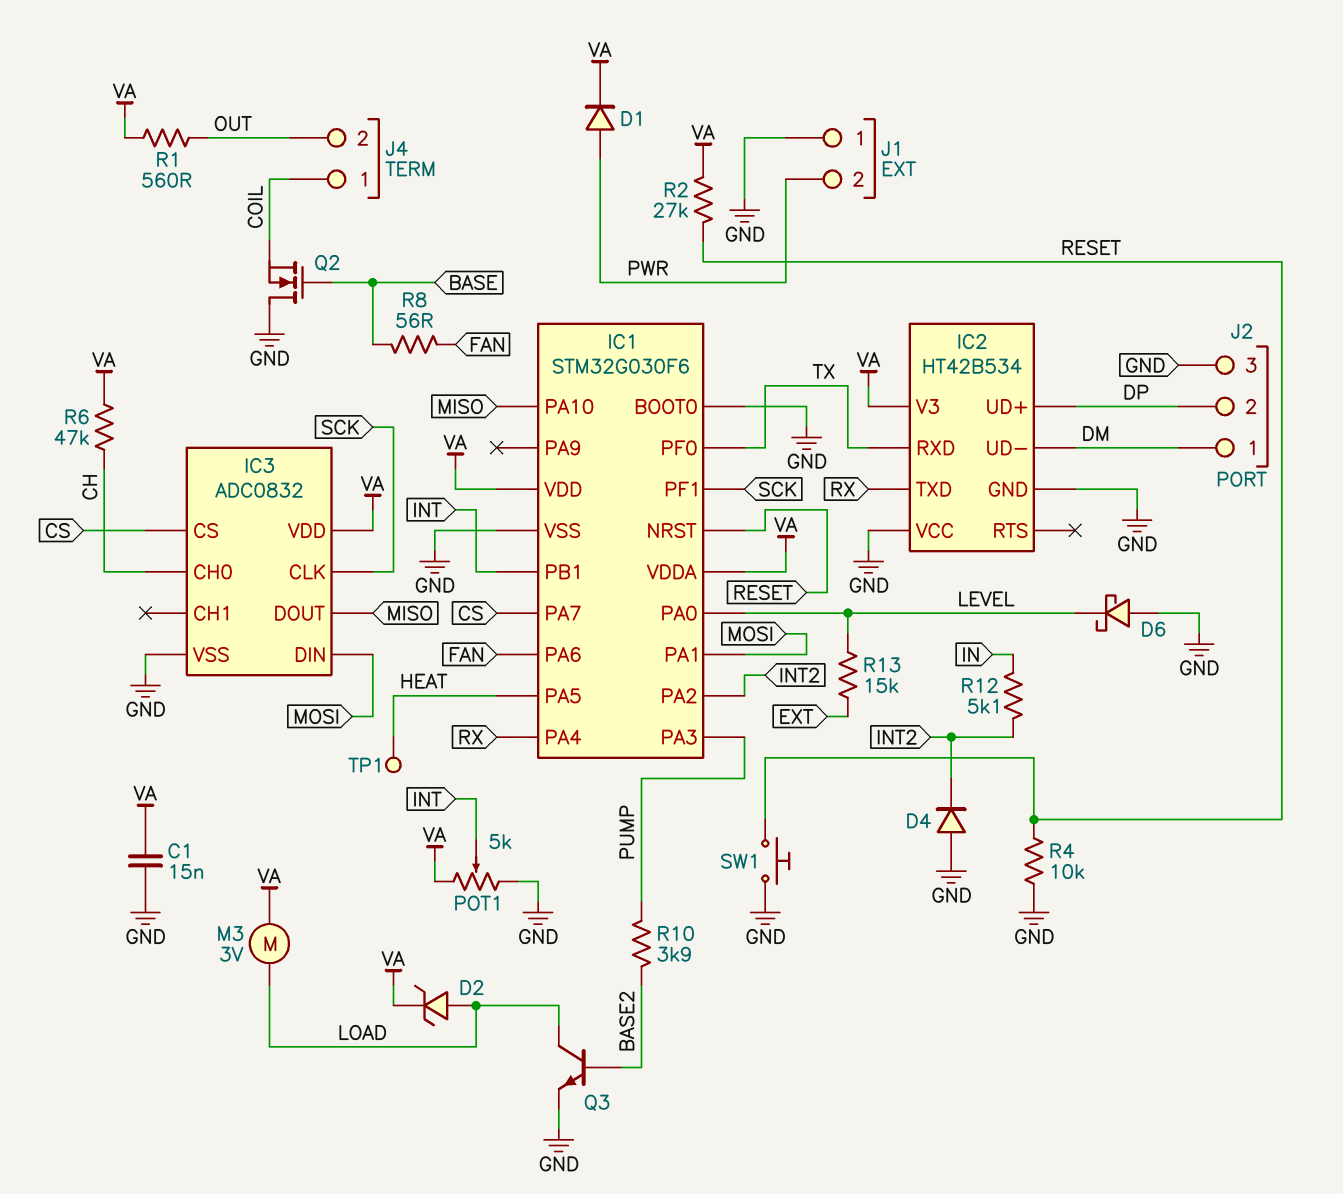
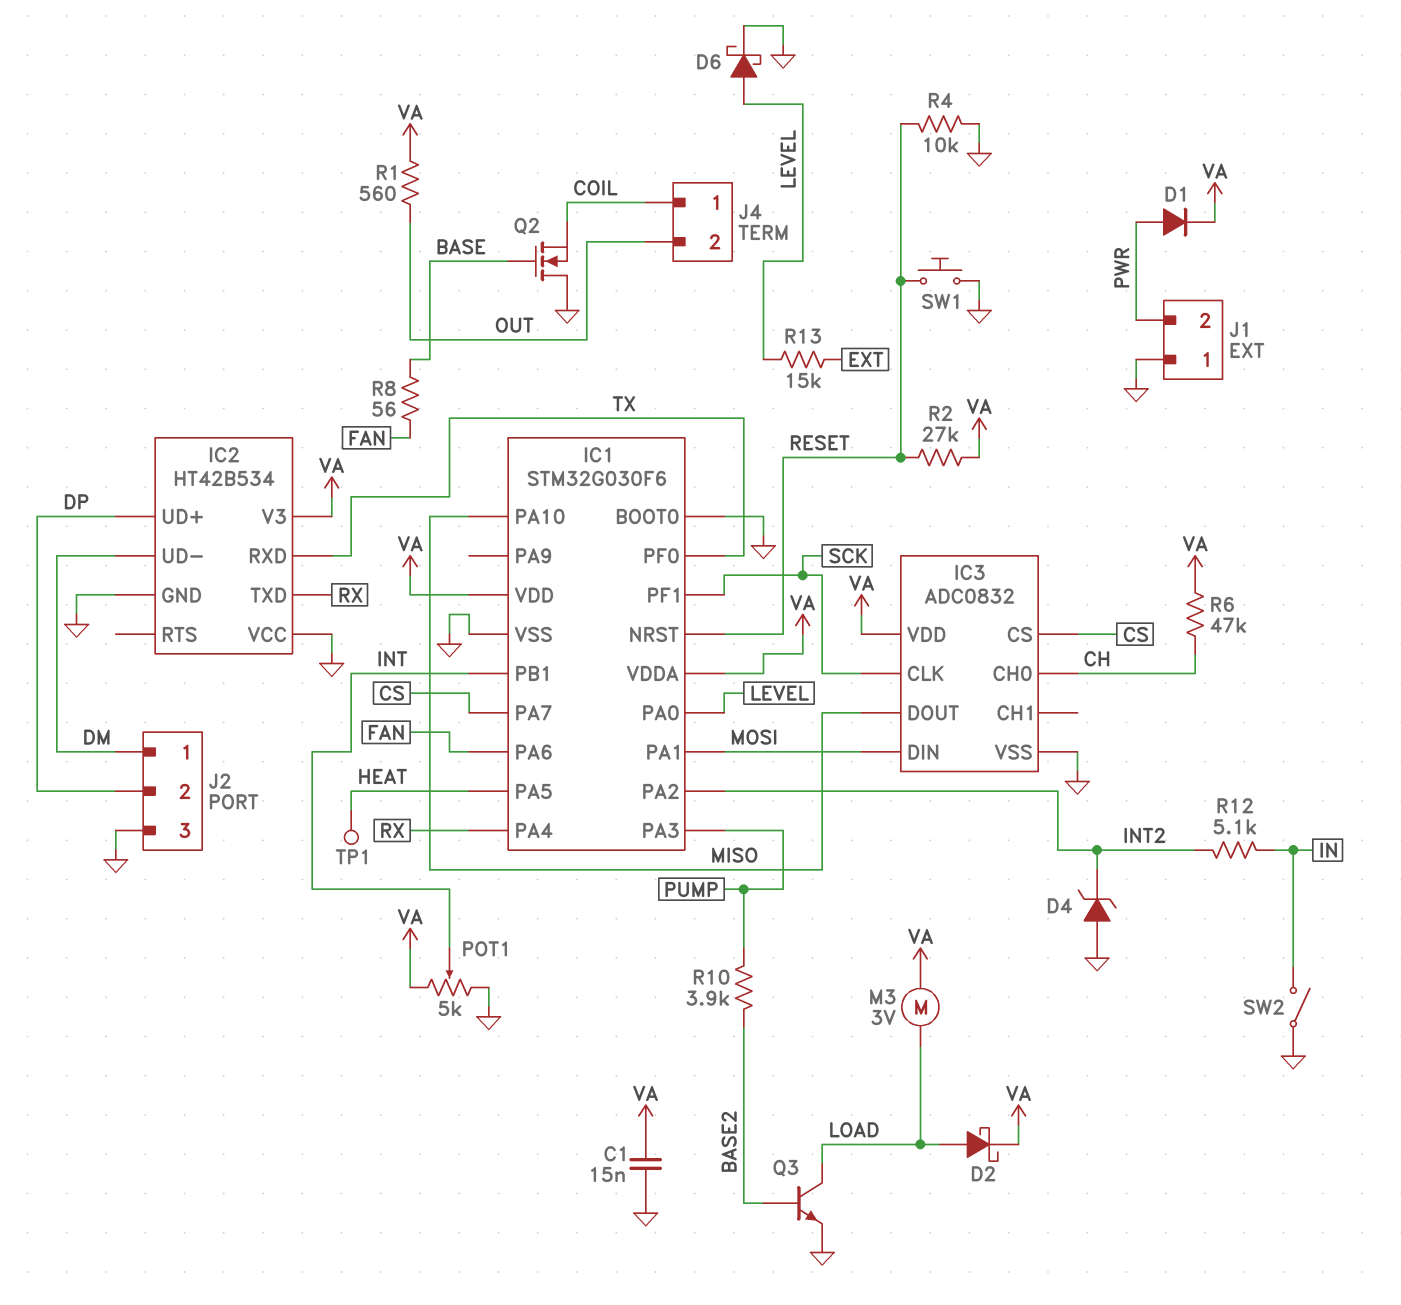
D2: zener (A LOAD, K VA) -> schottky (A LOAD, K VA)
D4: diode (A GND, K INT2) -> zener (A GND, K INT2)
D6: schottky (A GND, K LEVEL) -> schottky (A LEVEL, K GND)
SW2: none -> switch (GND, IN)

